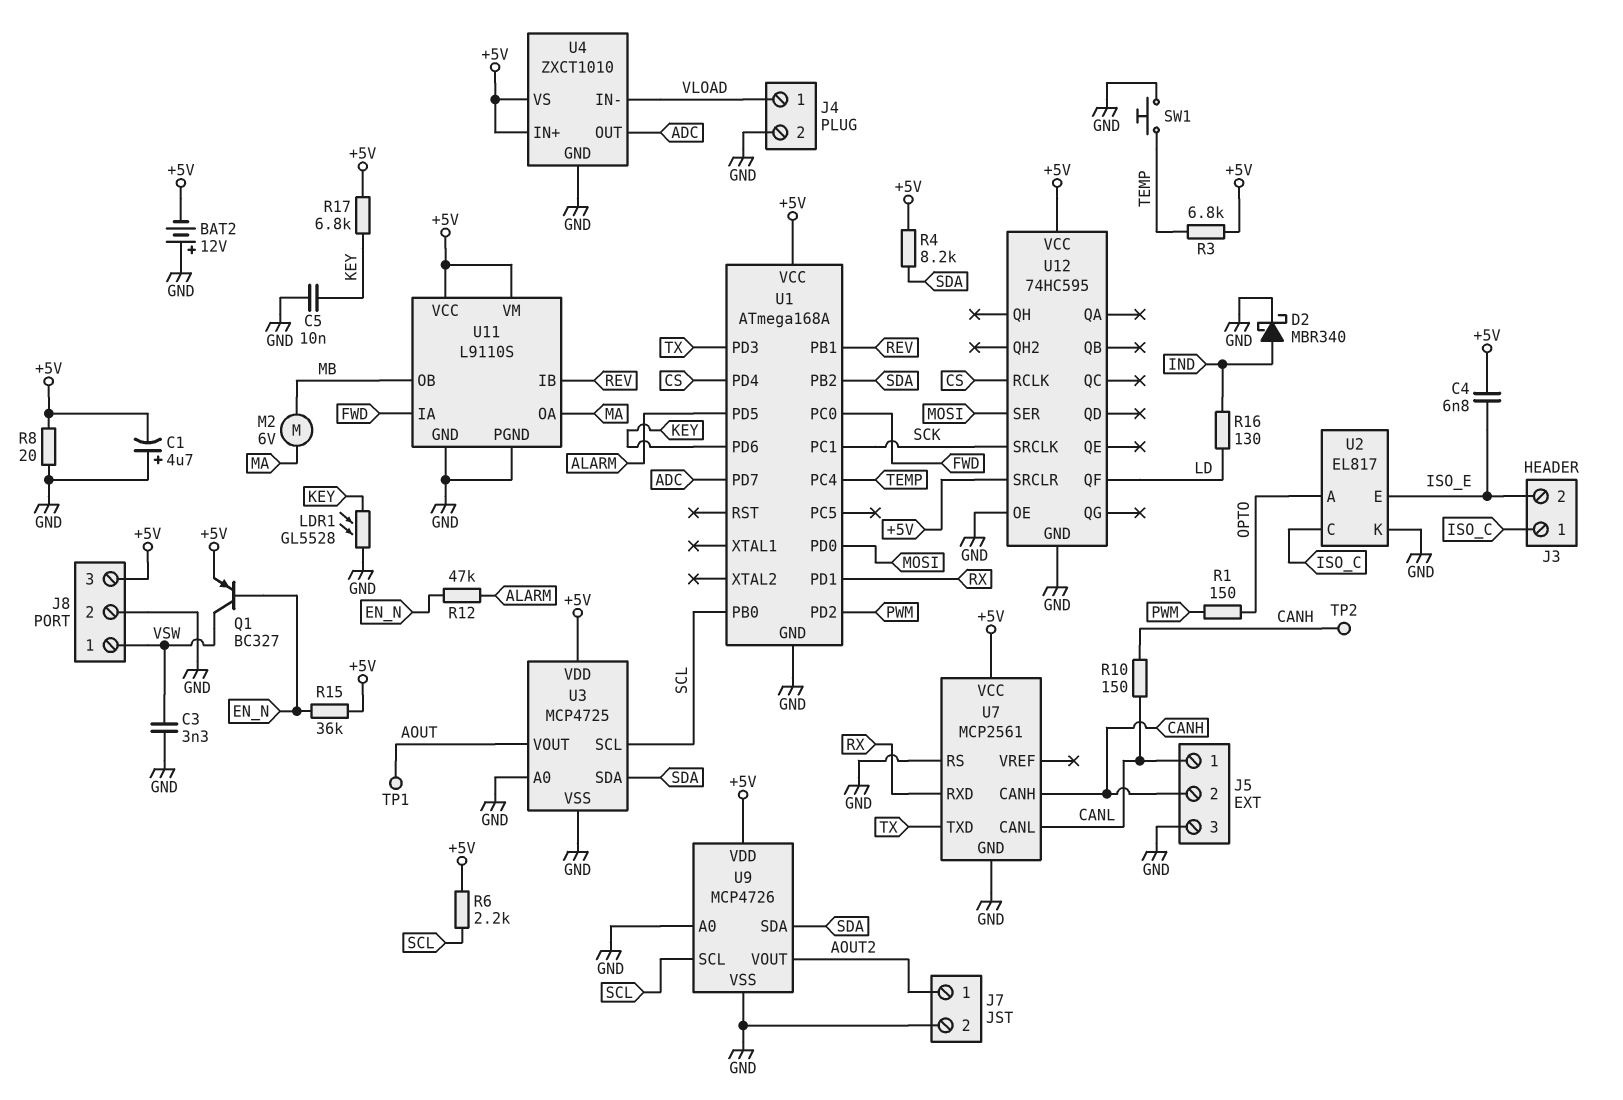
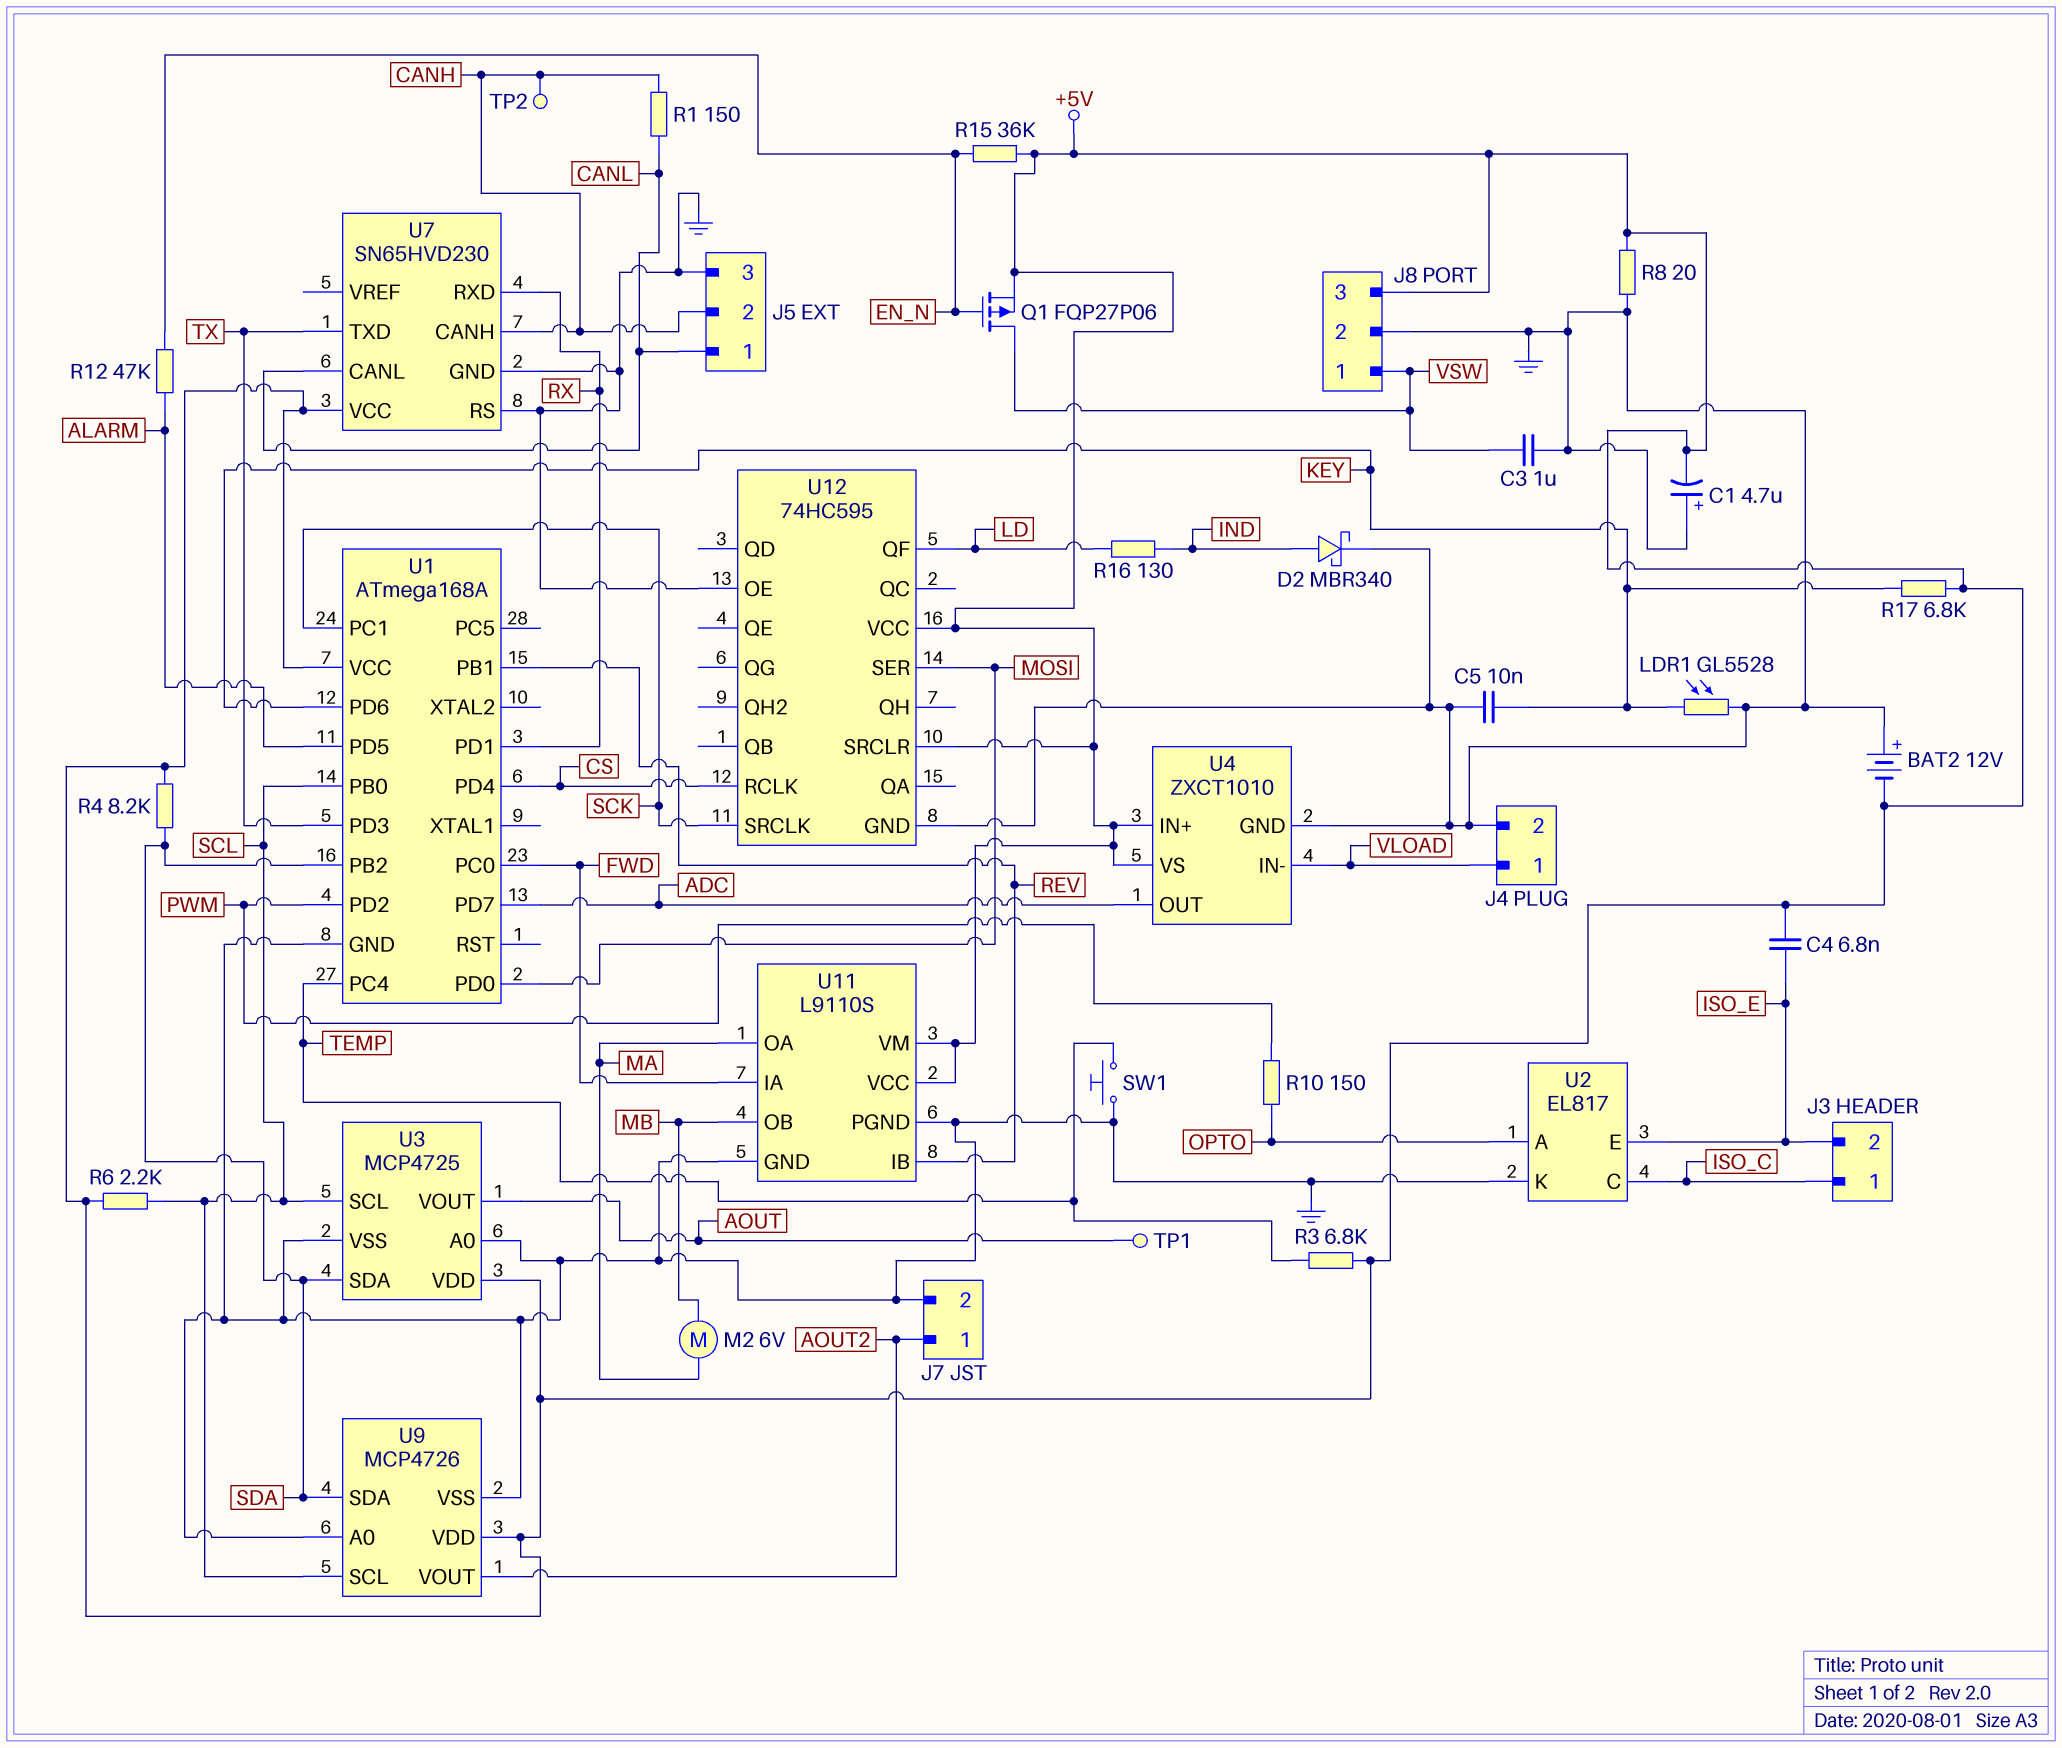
C3: 3.3nF (GND, VSW) -> 1uF (GND, VSW)
Q1: PNP BC327 (B EN_N, C VSW, E +5V) -> PMOS FQP27P06 (G EN_N, D VSW, S +5V)
R1: 150 (OPTO, PWM) -> 150 (CANH, CANL)
R10: 150 (CANH, CANL) -> 150 (OPTO, PWM)
U7: MCP2561 -> SN65HVD230

